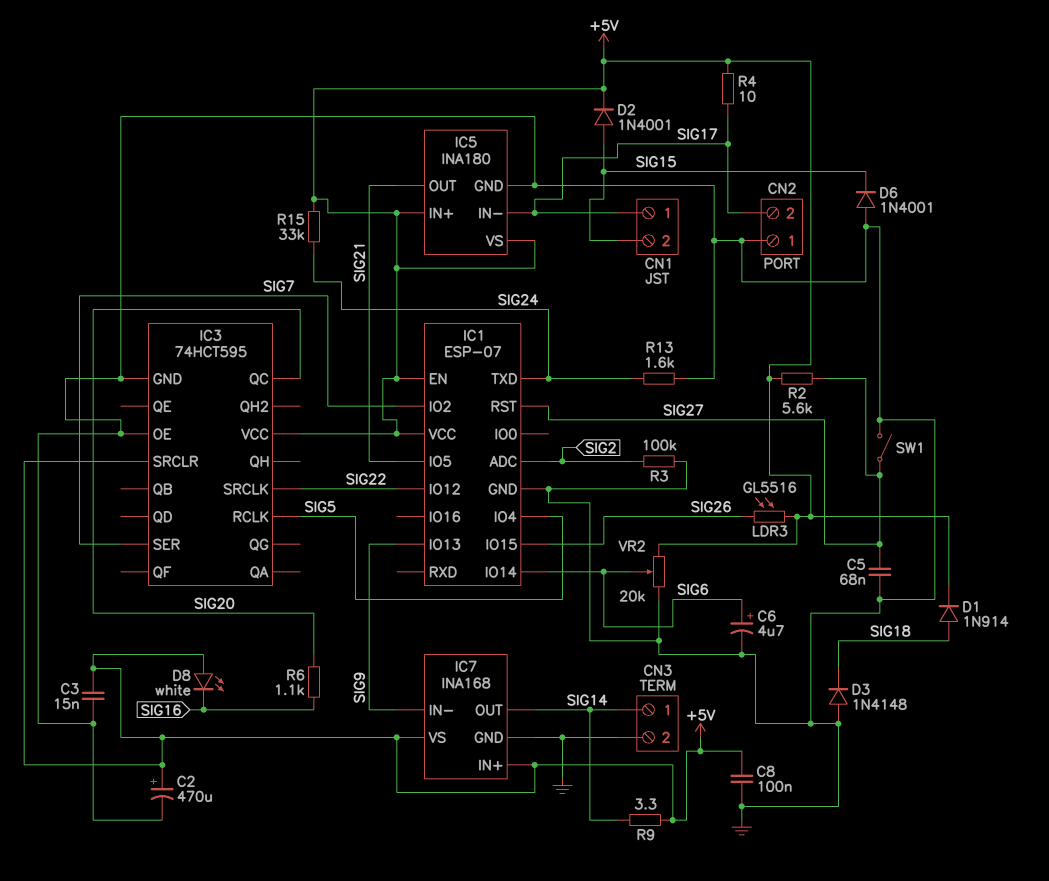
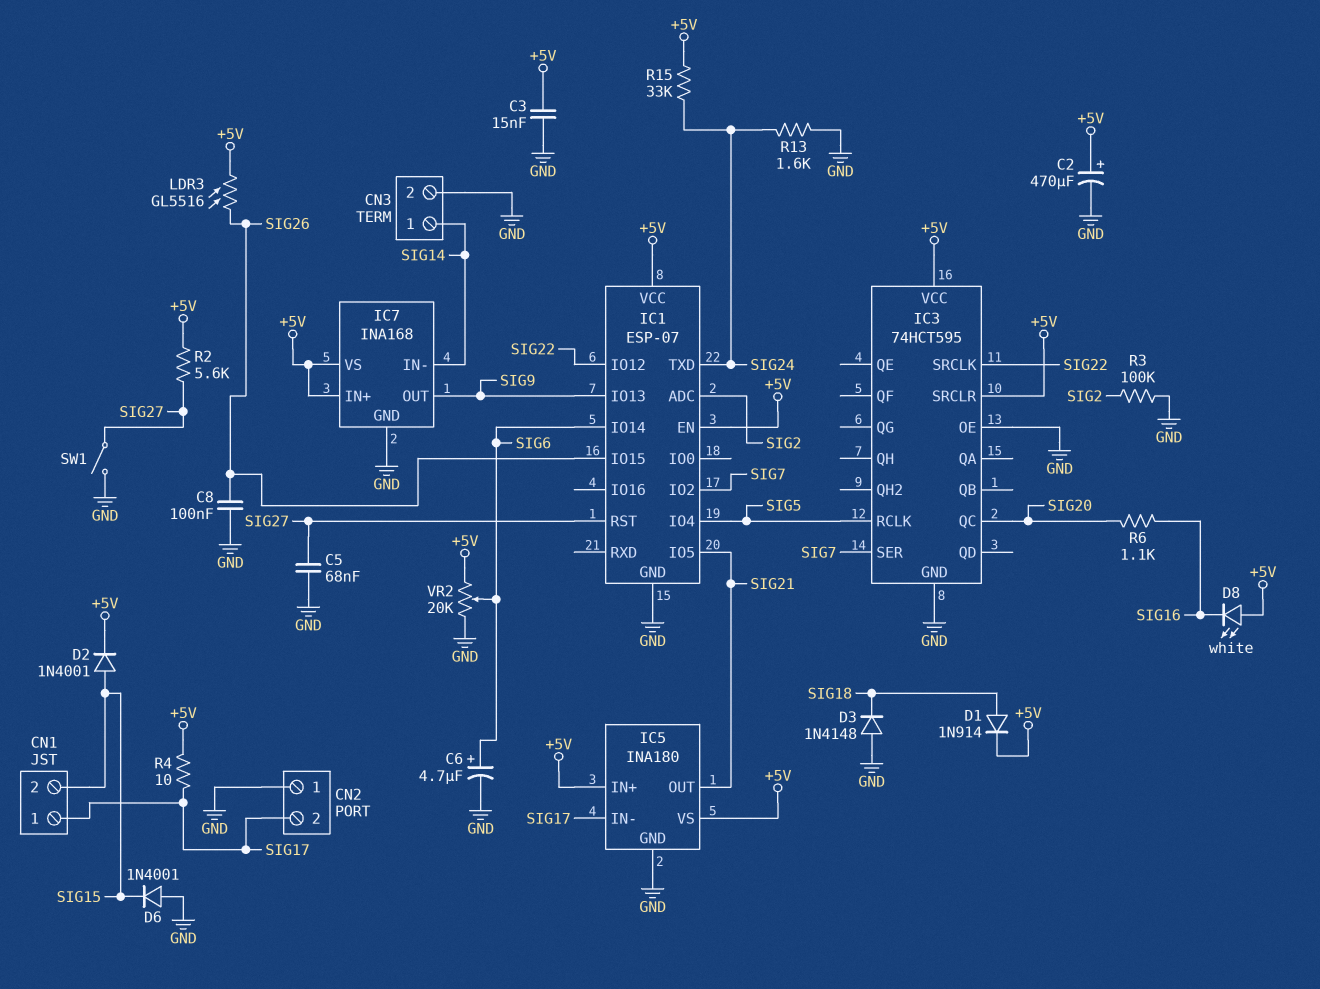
C8: 100nF (+5V, GND) -> 100nF (GND, SIG26)
IC7 pin IN-: SIG9 -> SIG14
IC7 pin OUT: SIG14 -> SIG9
R9: 3.3 (+5V, SIG14) -> none

